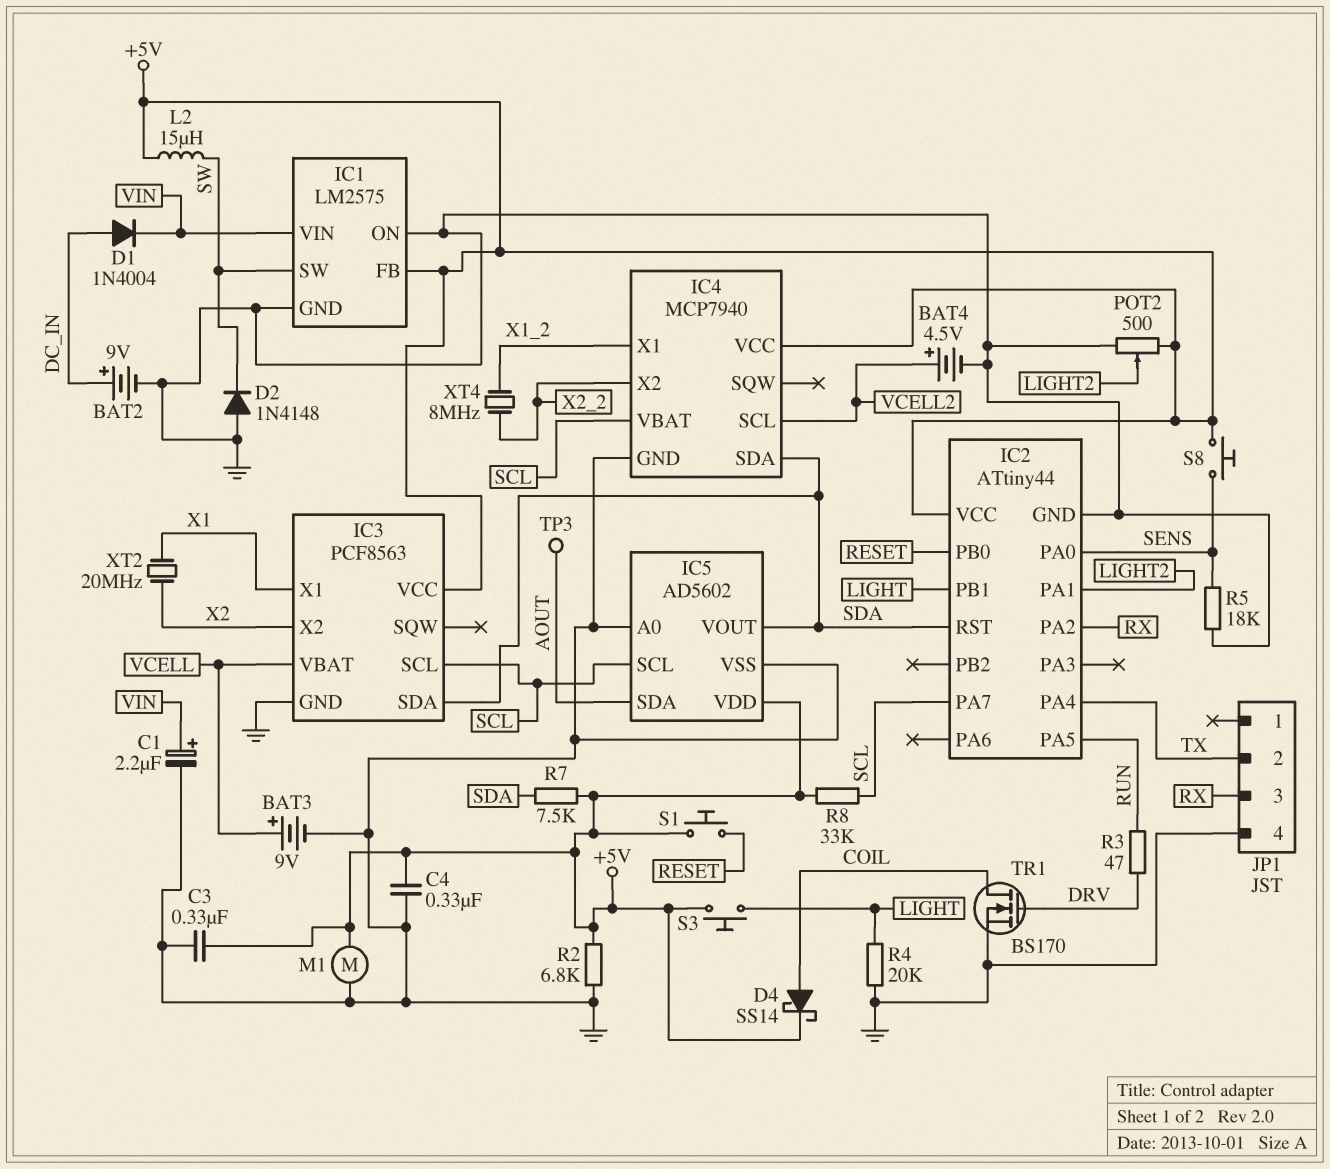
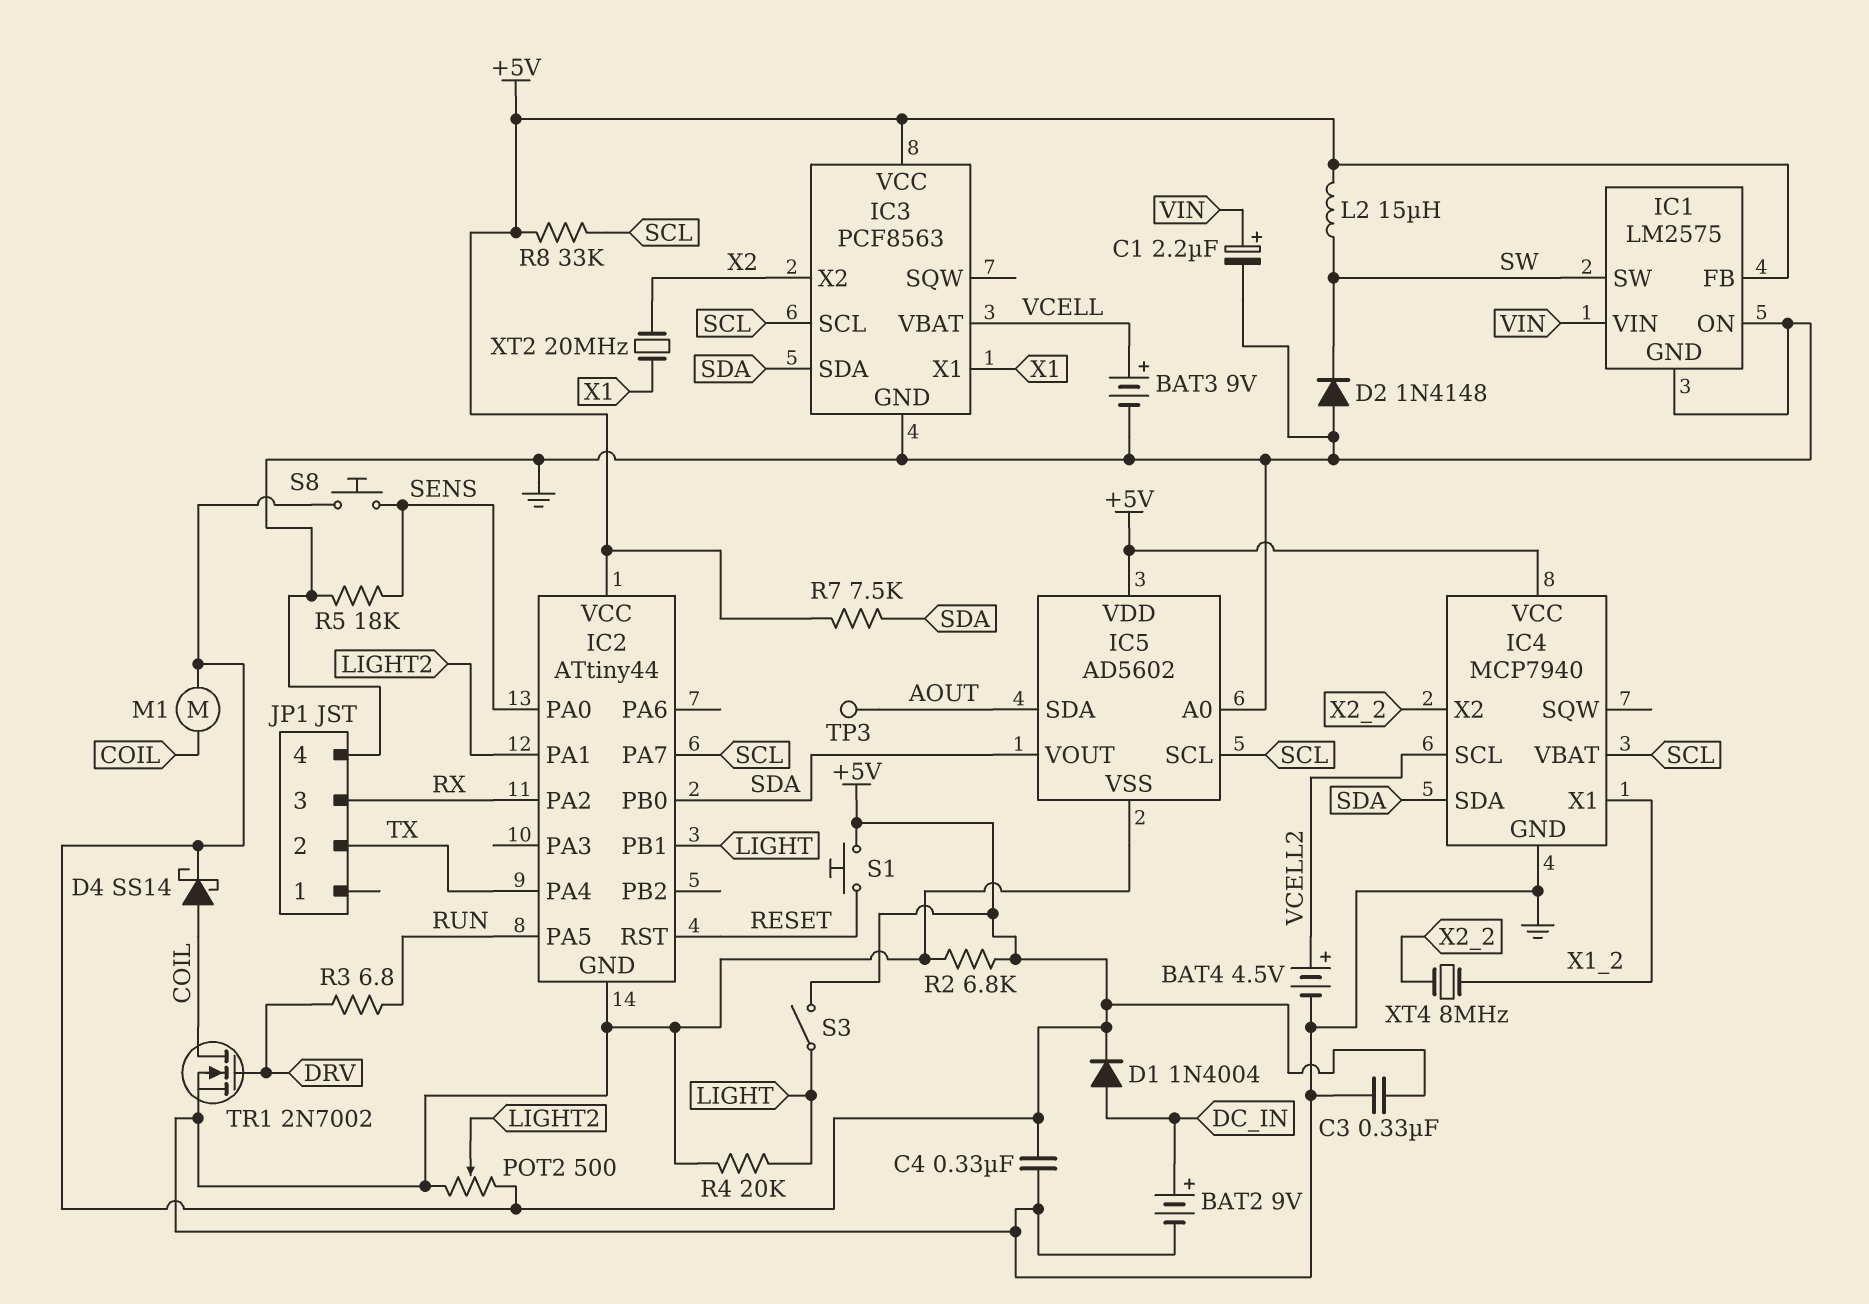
D1: diode 1N4004 (A DC_IN, K VIN) -> diode 1N4004 (A DC_IN, K +5V)
IC2 pin PB0: RESET -> SDA
IC2 pin RST: SDA -> RESET
M1: motor (+5V, GND) -> motor (+5V, COIL)
R3: 47 (DRV, RUN) -> 6.8 (DRV, RUN)
S3: button (+5V, LIGHT) -> switch (+5V, LIGHT)
TR1: NMOS BS170 (G DRV, D COIL, S GND) -> NMOS 2N7002 (G DRV, D COIL, S GND)

